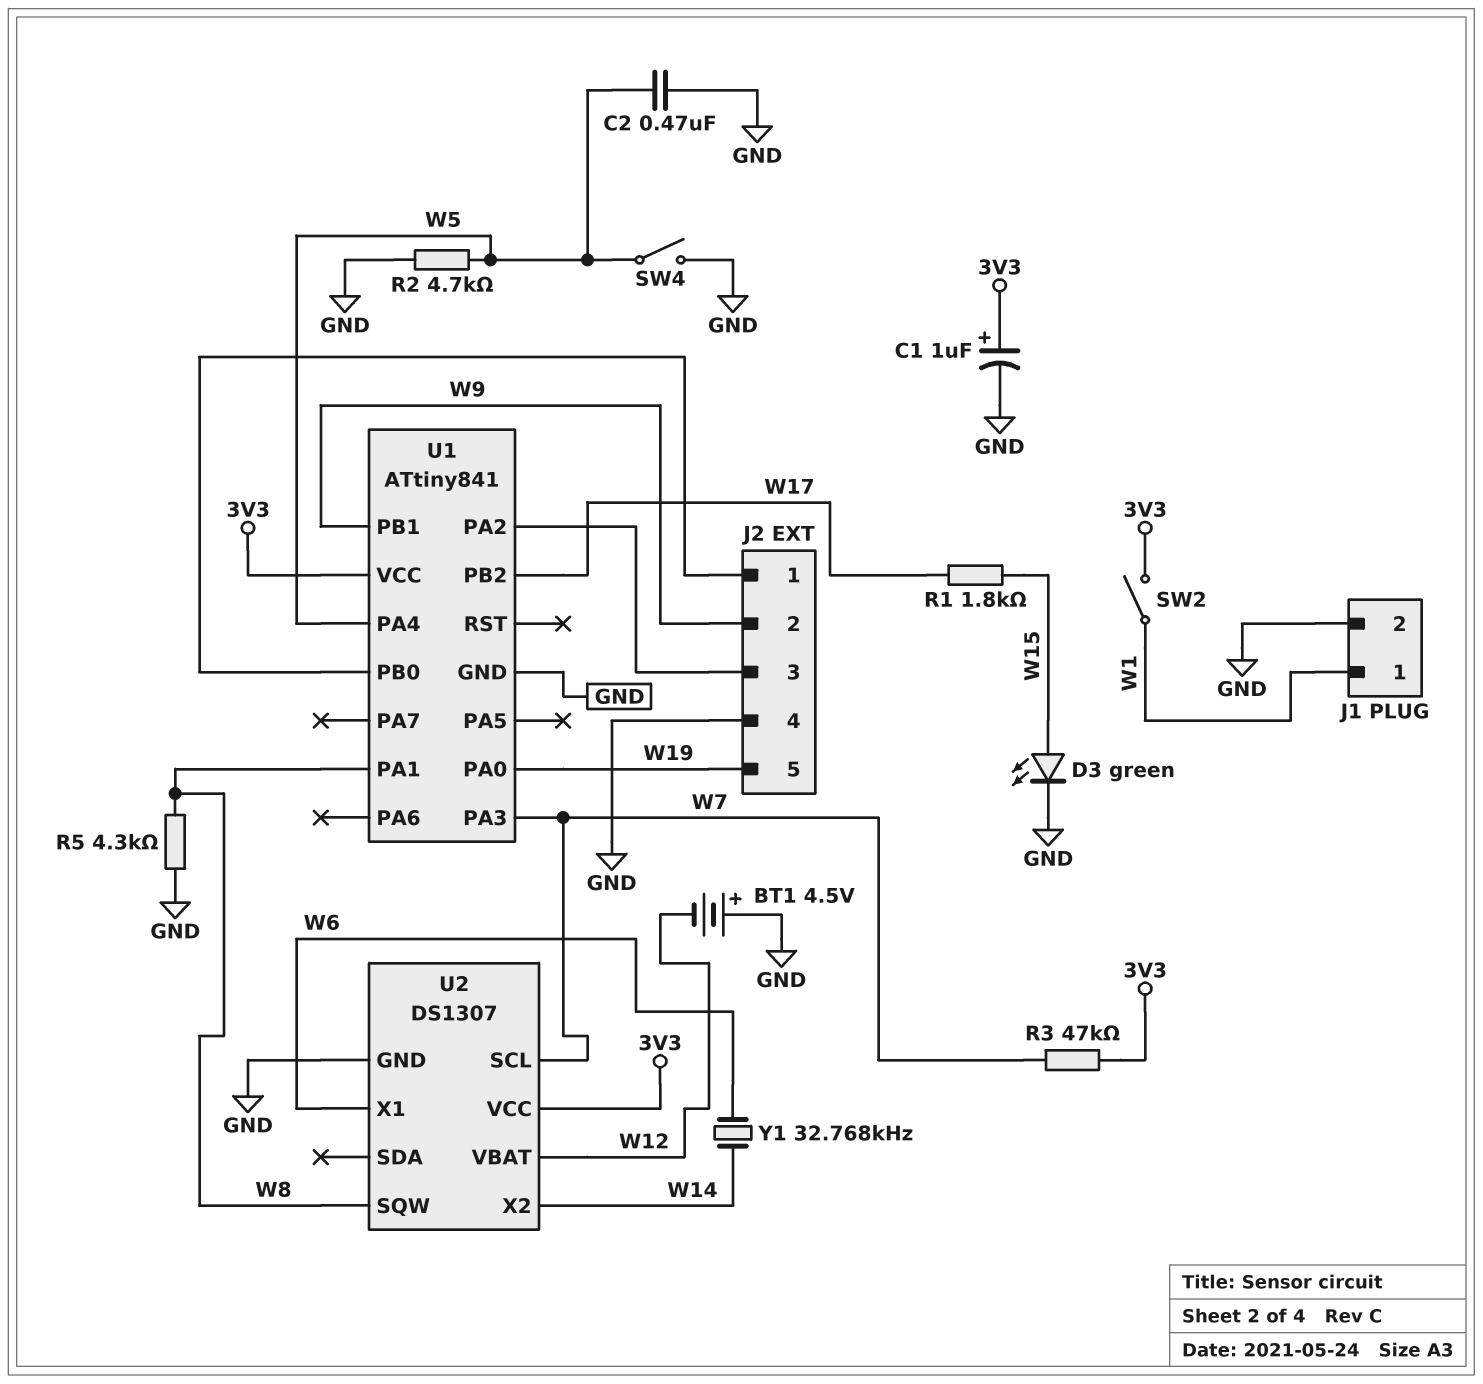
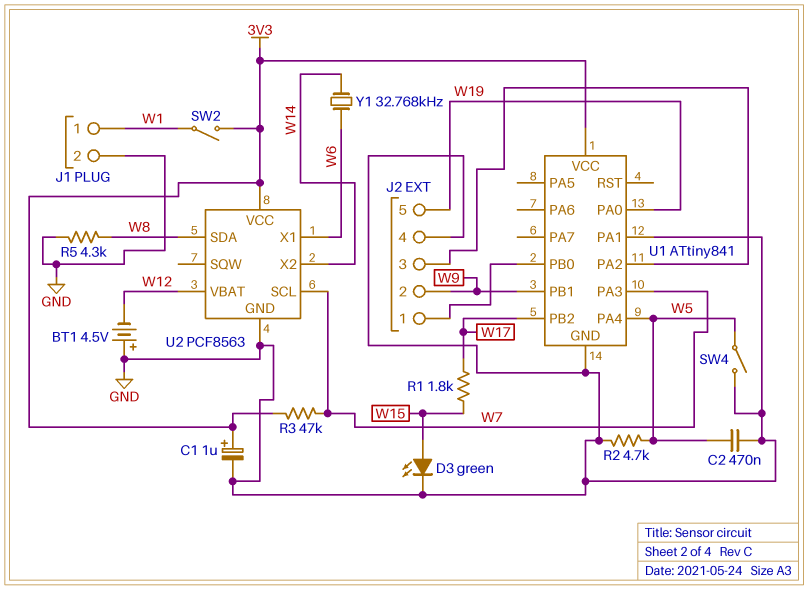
U1 pin PA1: W8 -> GND
U2: DS1307 -> PCF8563
U2 pin SDA: none -> W8
U2 pin SQW: W8 -> none

